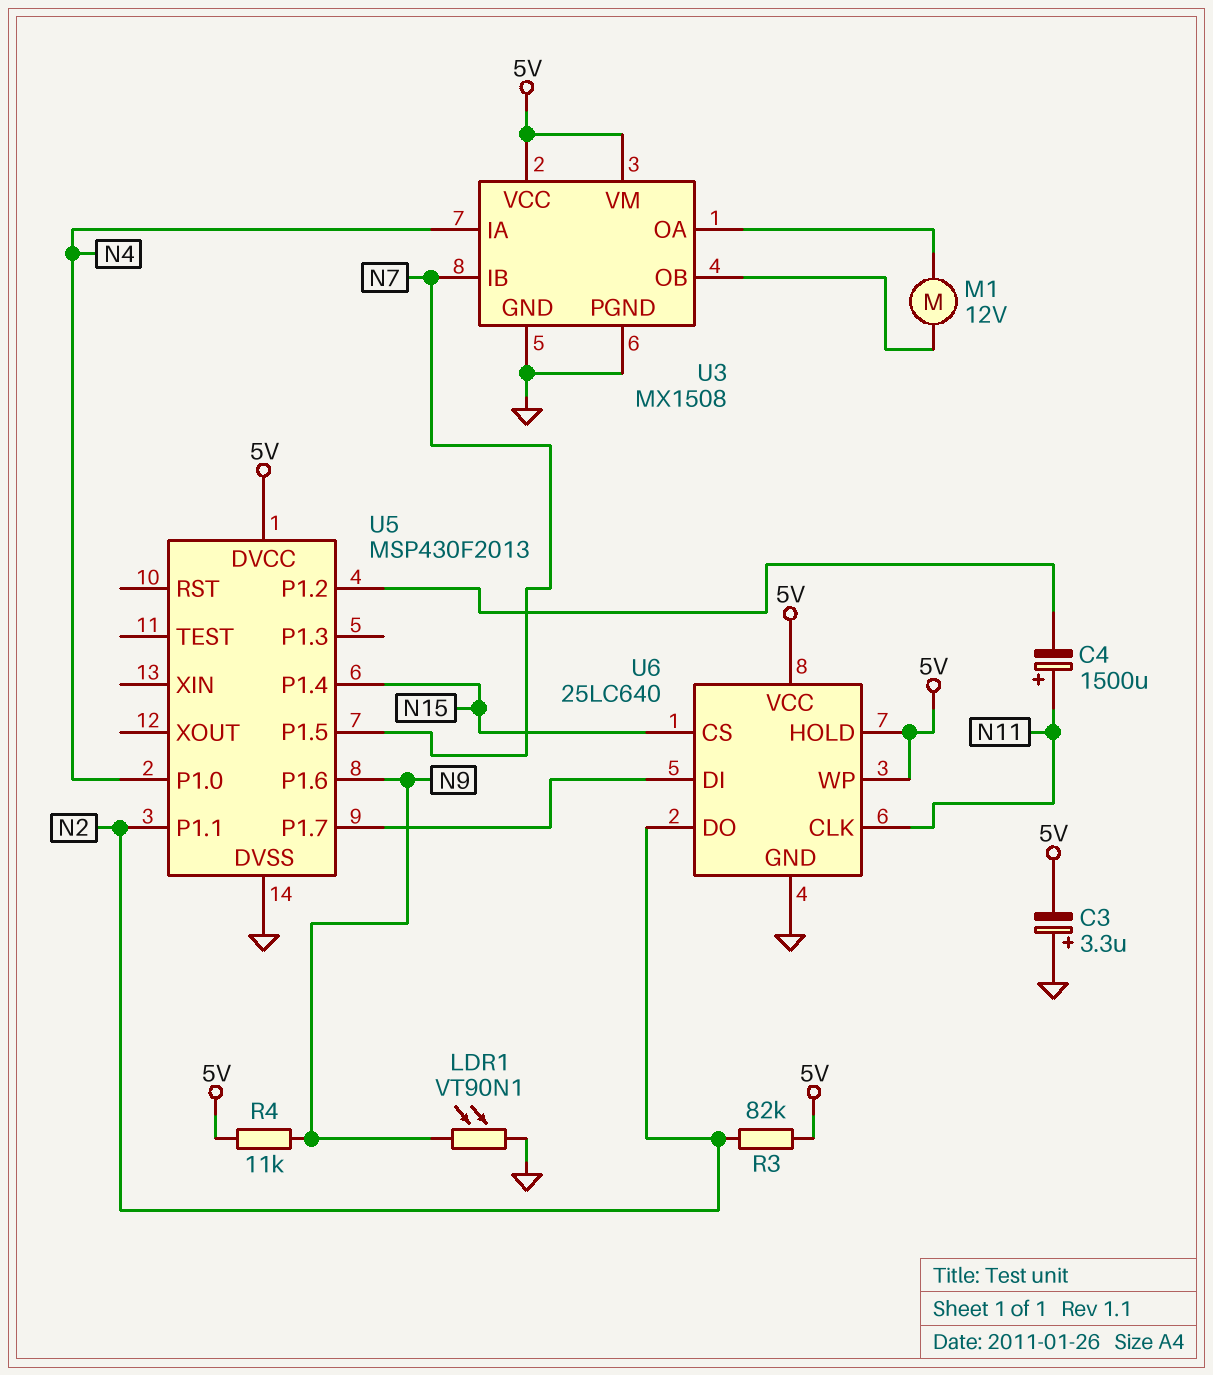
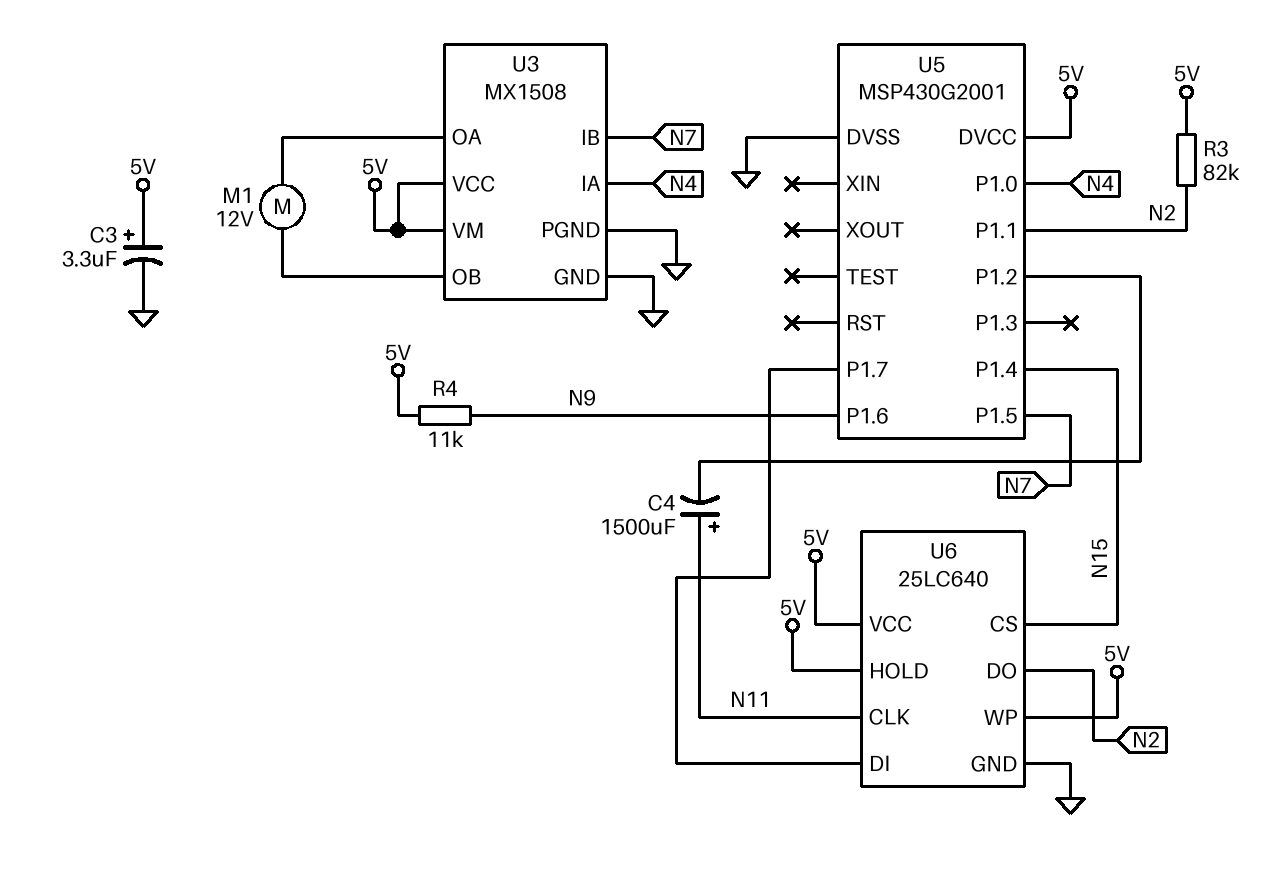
C3: 3.3uF (plus GND, minus 5V) -> 3.3uF (plus 5V, minus GND)
LDR1: VT90N1 (GND, N9) -> none
U5: MSP430F2013 -> MSP430G2001

